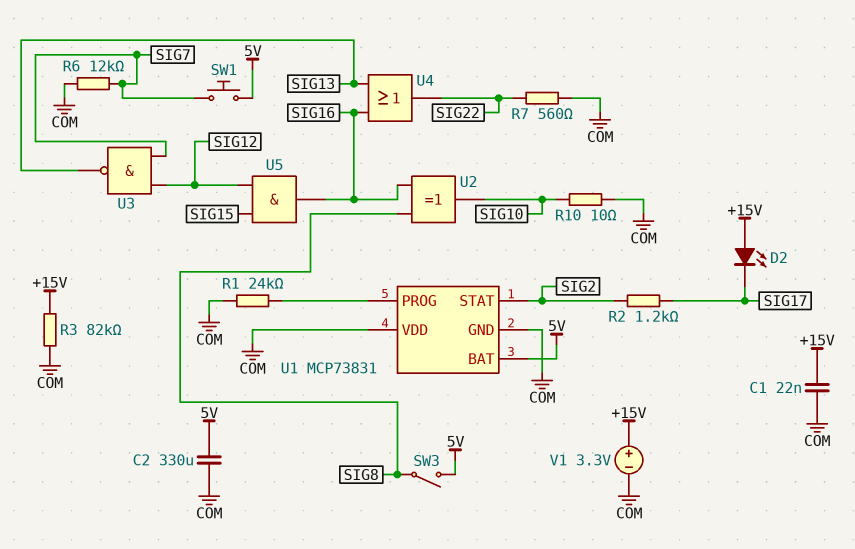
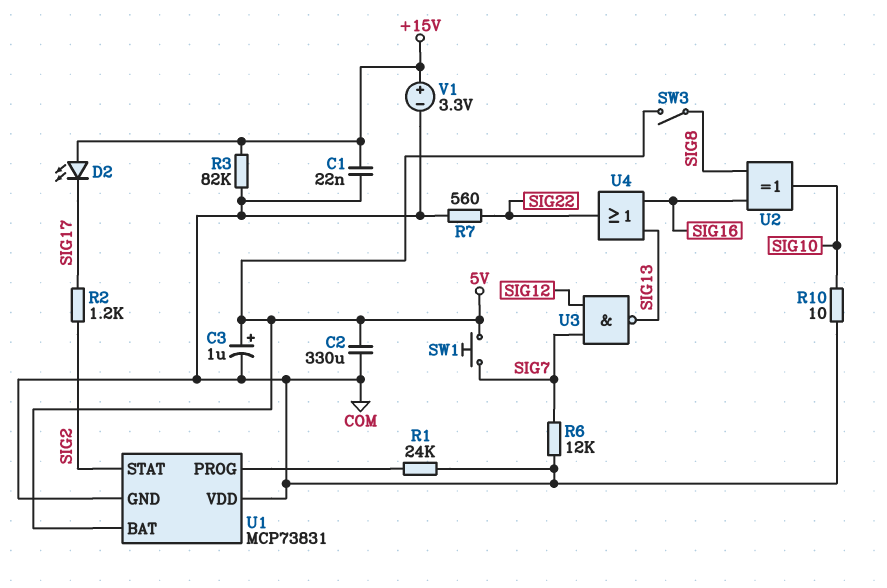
C3: none -> 1uF (plus 5V, minus COM)
U5: AND (in SIG12, in SIG15, out SIG16) -> none

